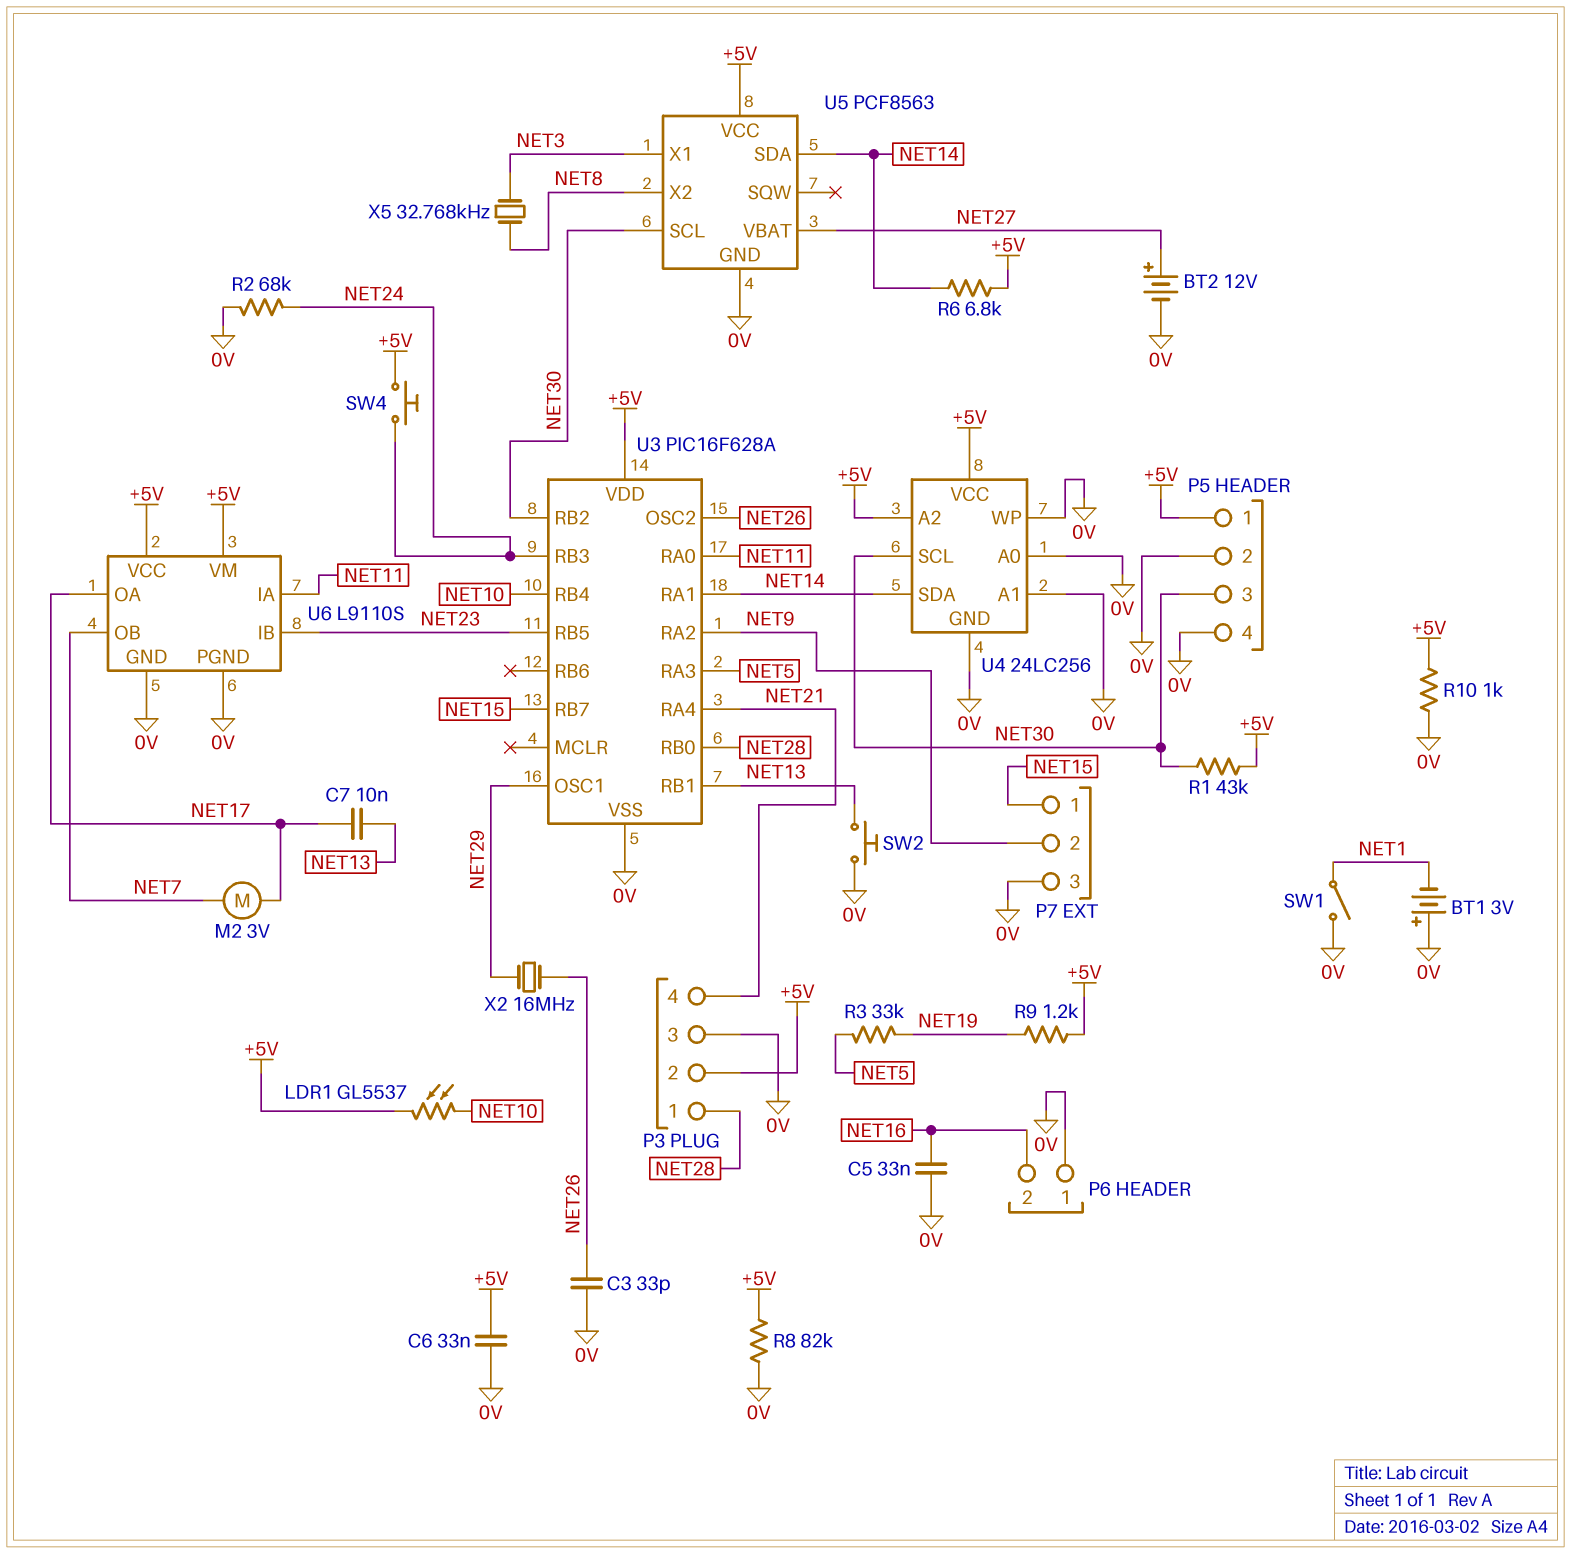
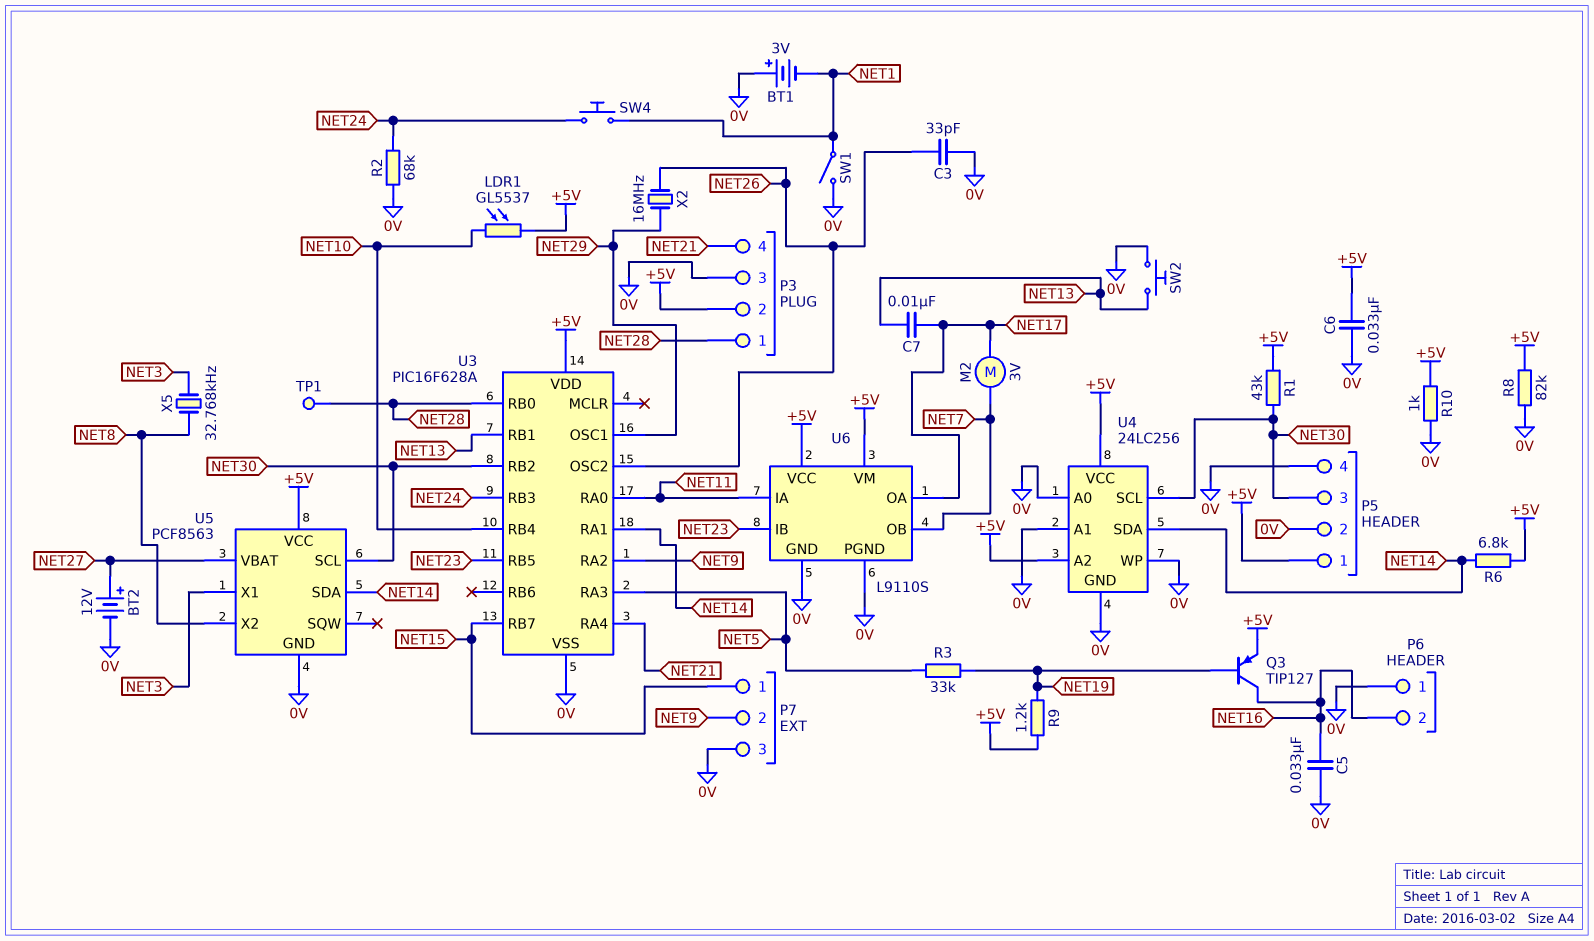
Q3: none -> PNP TIP127 (B NET19, C NET16, E +5V)
SW4: button (+5V, NET24) -> button (NET1, NET24)
TP1: none -> test point (NET28)

